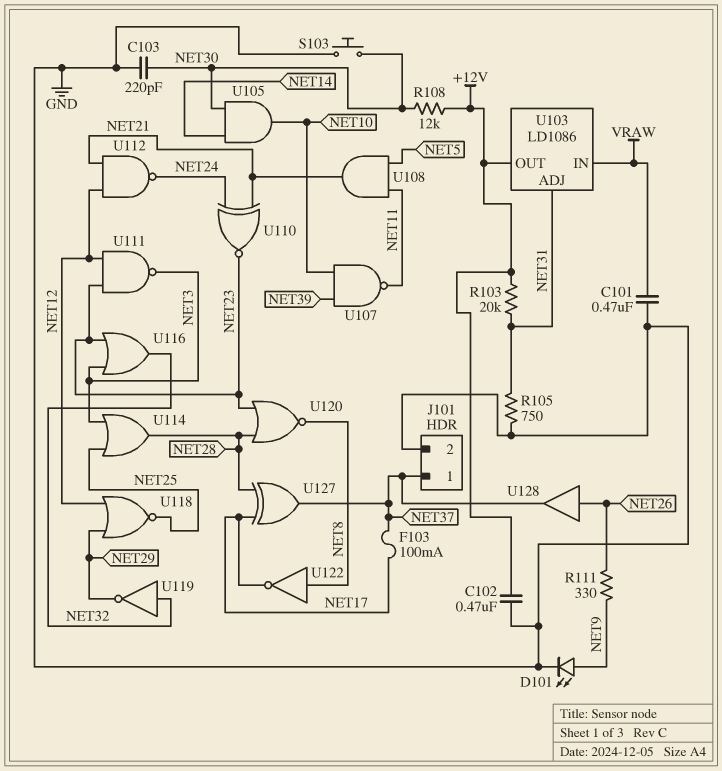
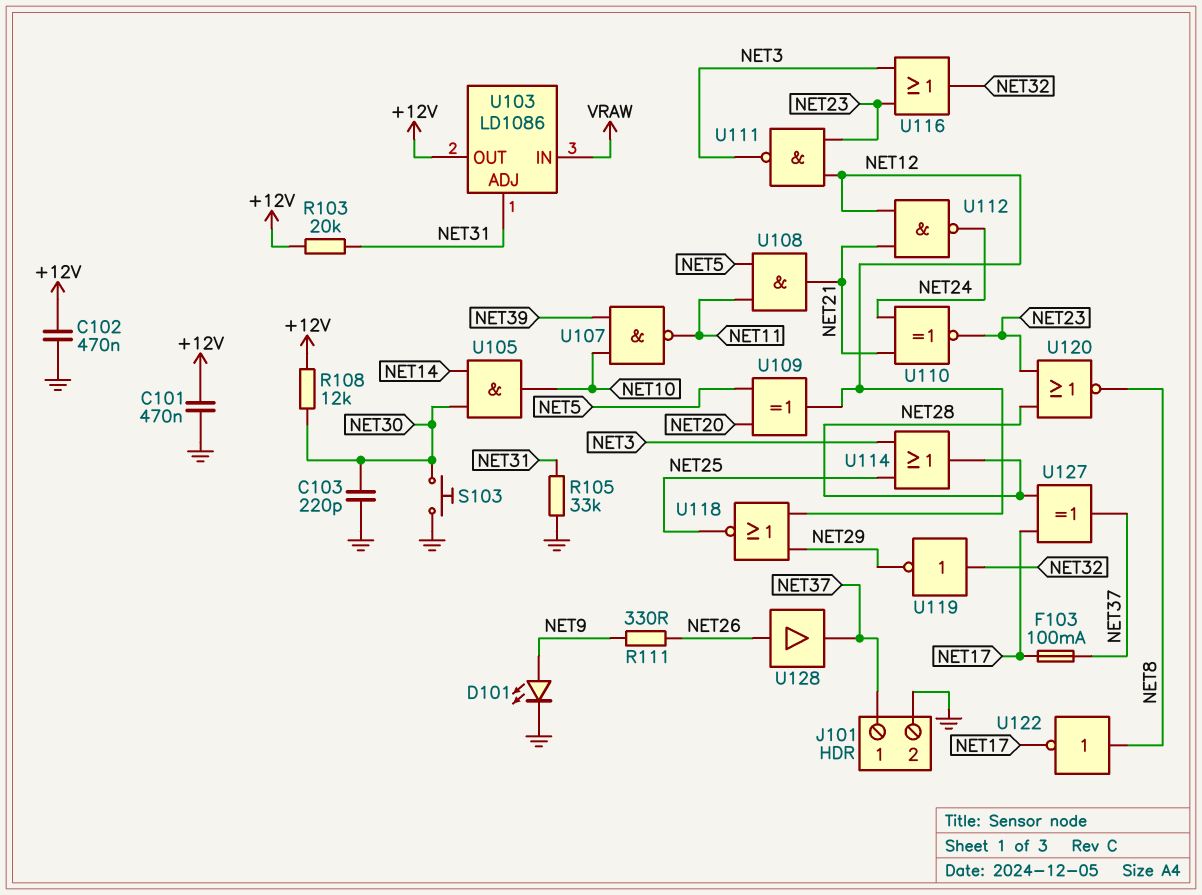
C101: 470nF (GND, VRAW) -> 470nF (+12V, GND)
R105: 750 (GND, NET31) -> 33k (GND, NET31)
U109: none -> XOR (in NET5, in NET20, out NET12)

